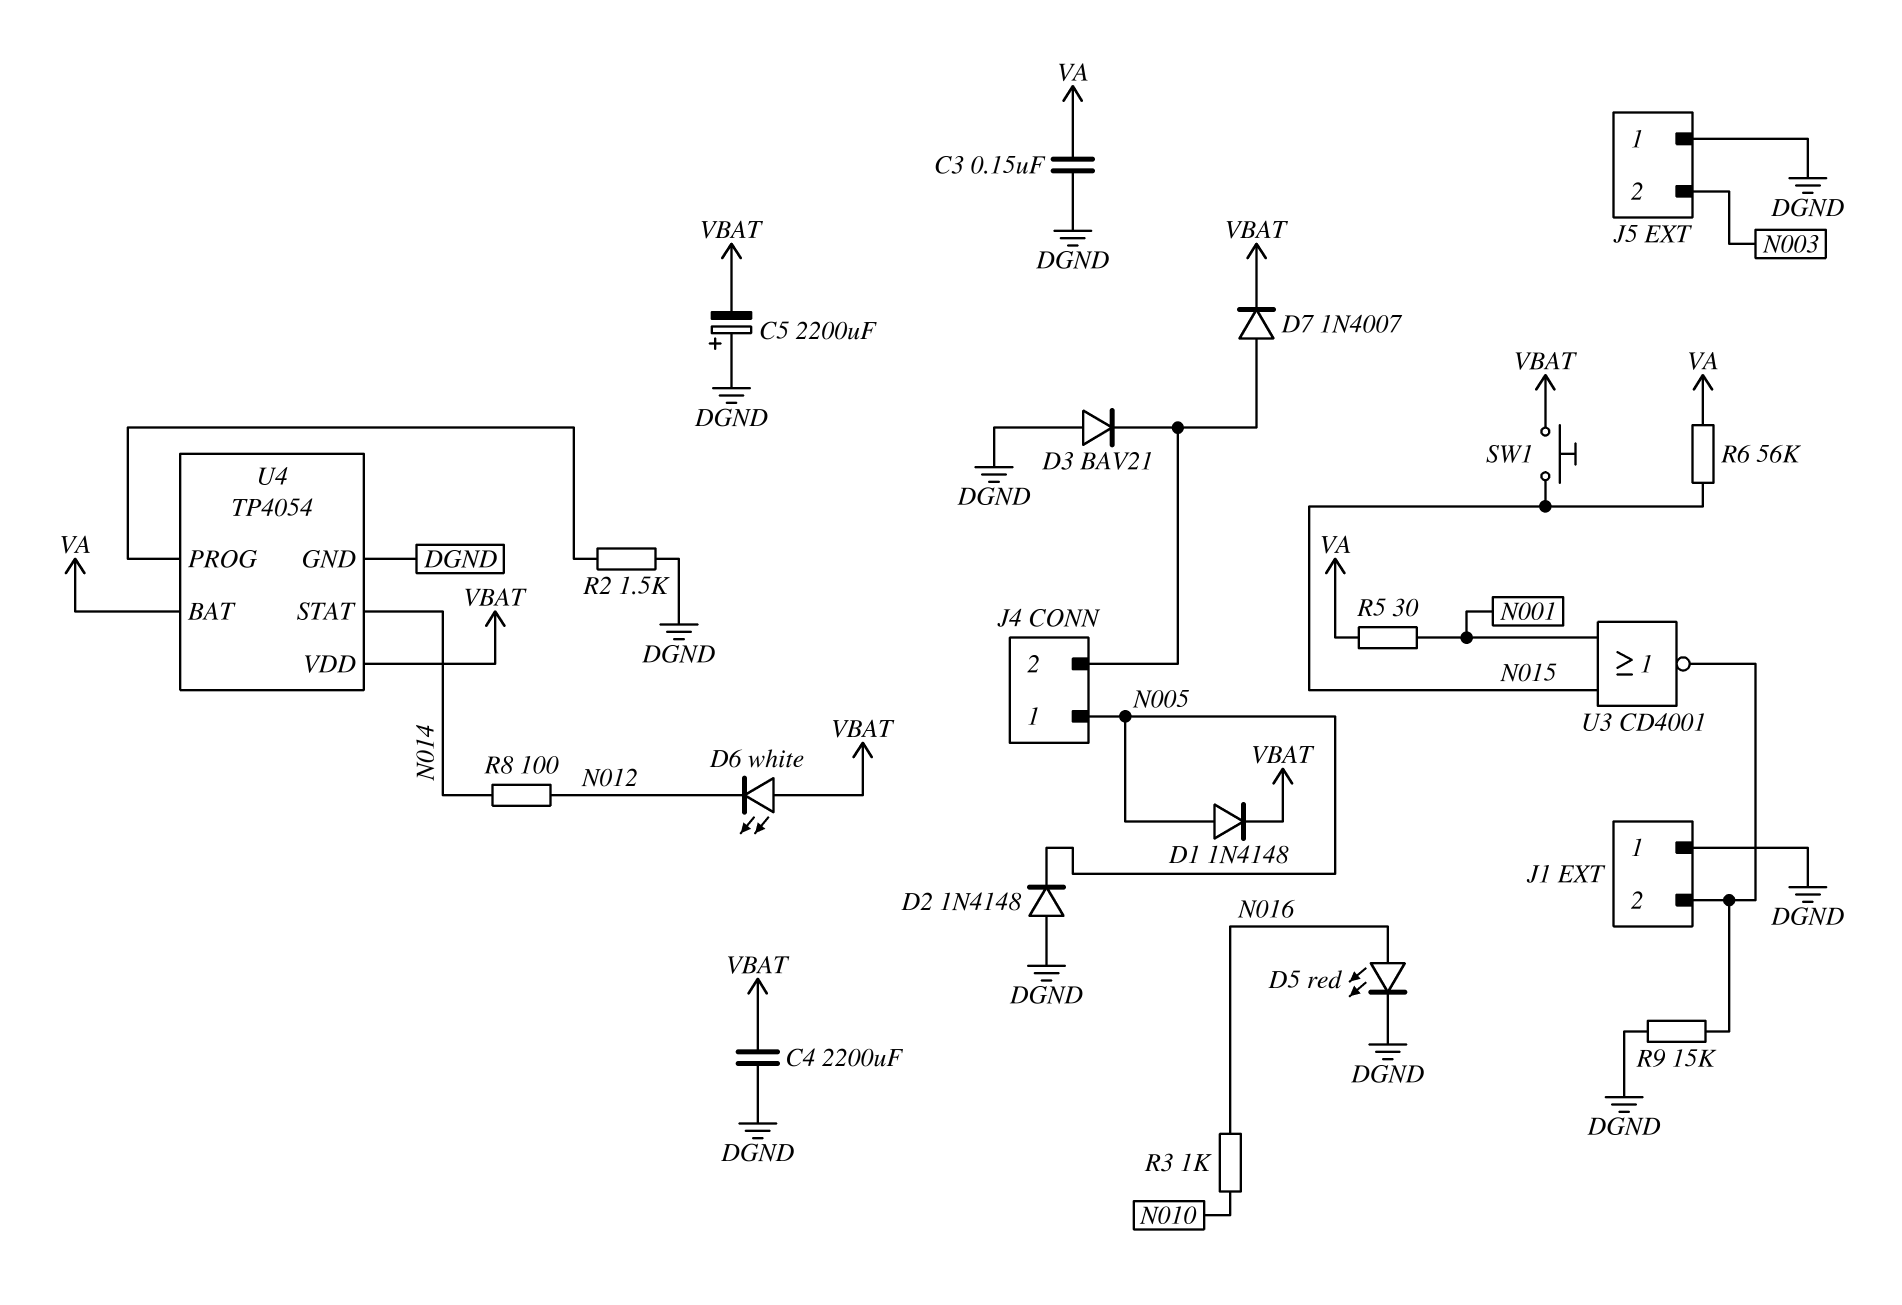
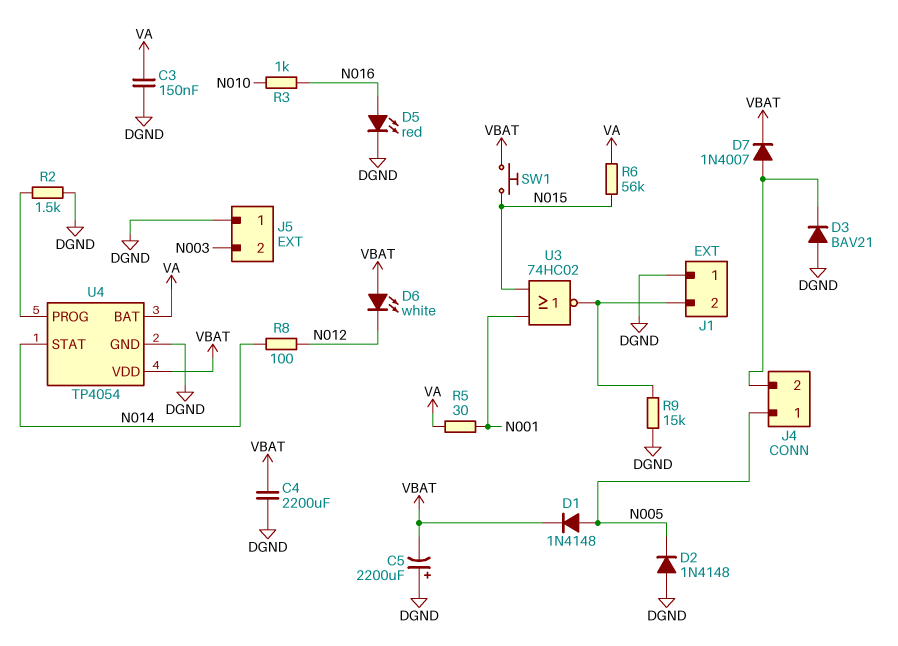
U3: NOR CD4001 (in N001, in N015, out J1/2) -> NOR 74HC02 (in N001, in N015, out J1/2)

